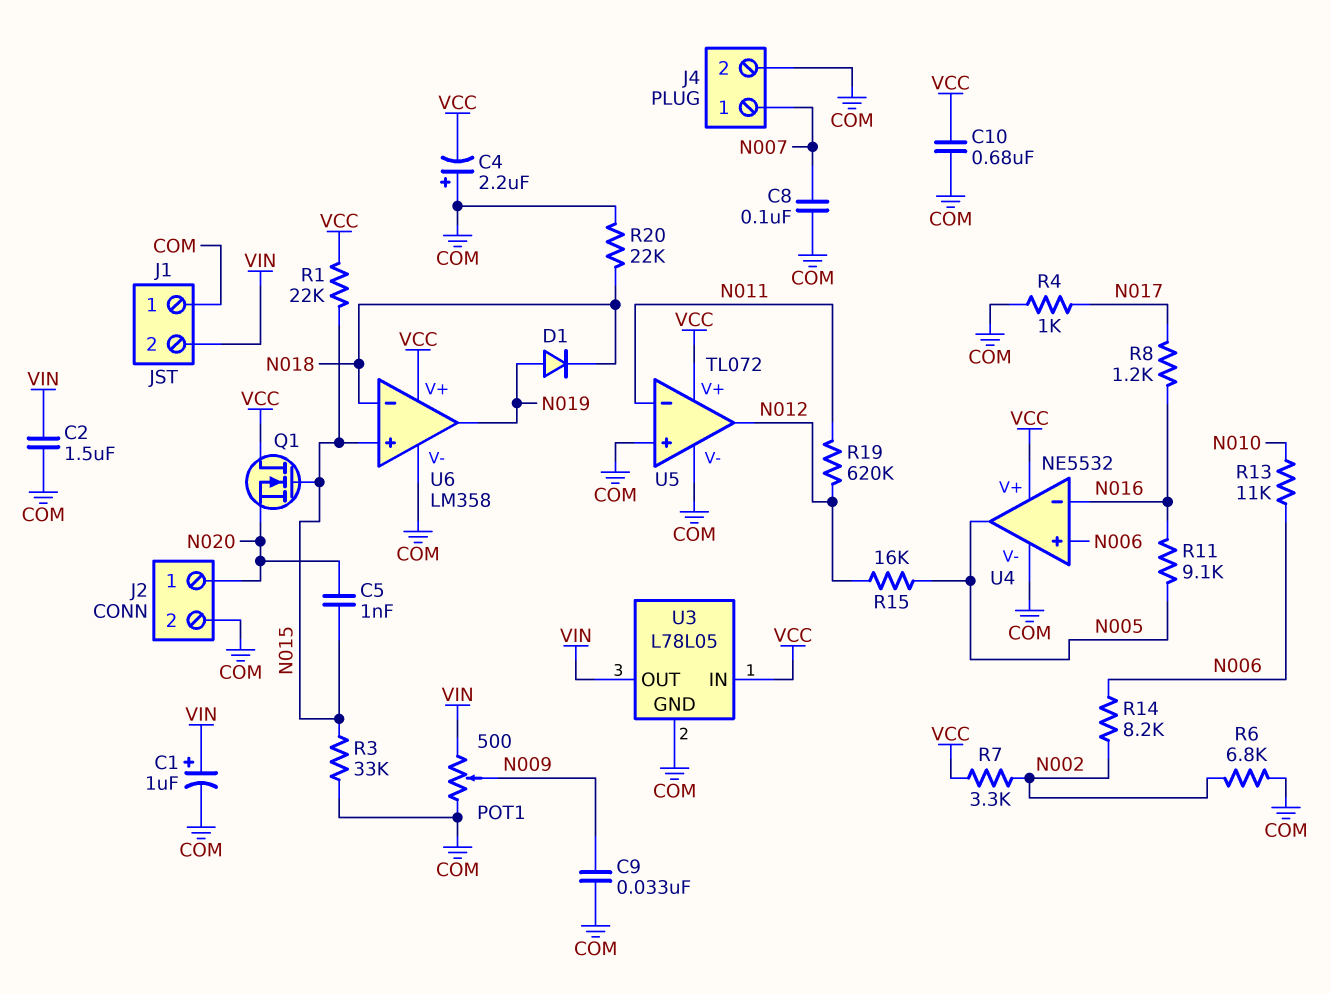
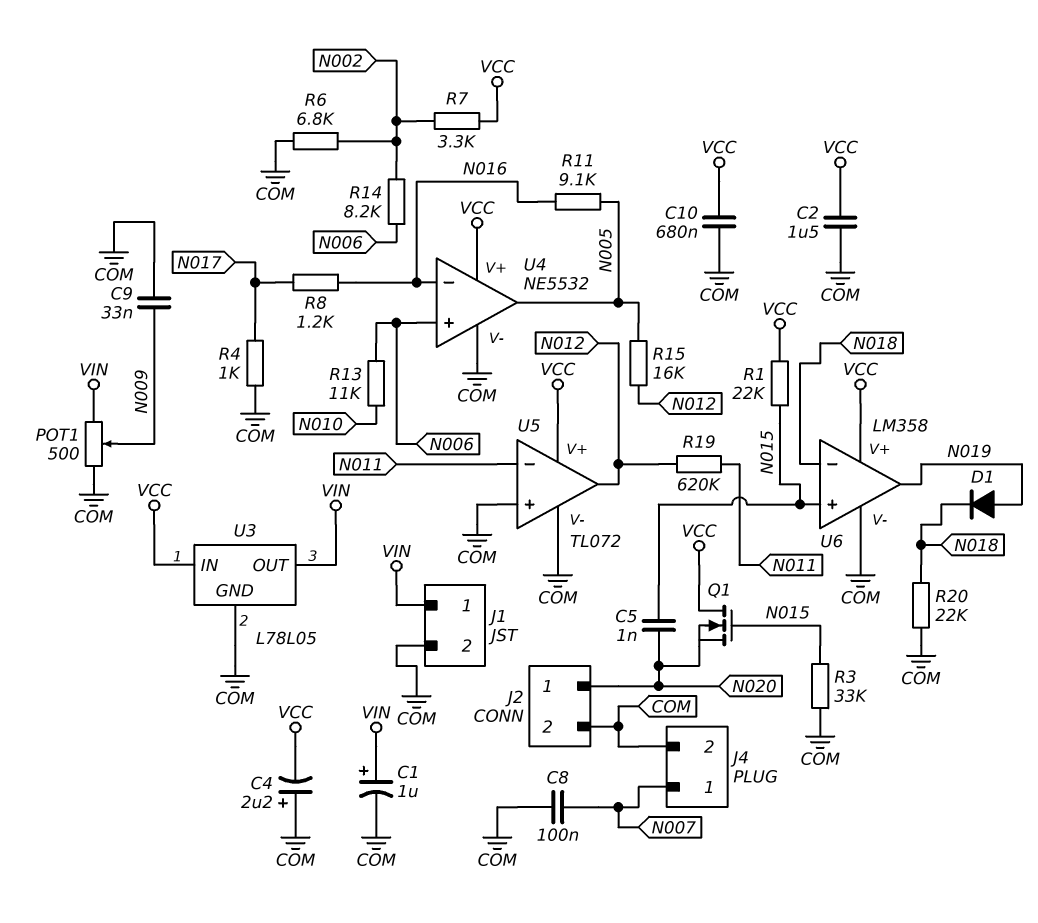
C2: 1.5uF (COM, VIN) -> 1.5uF (COM, VCC)
J1 pin 1: COM -> VIN
J1 pin 2: VIN -> COM

